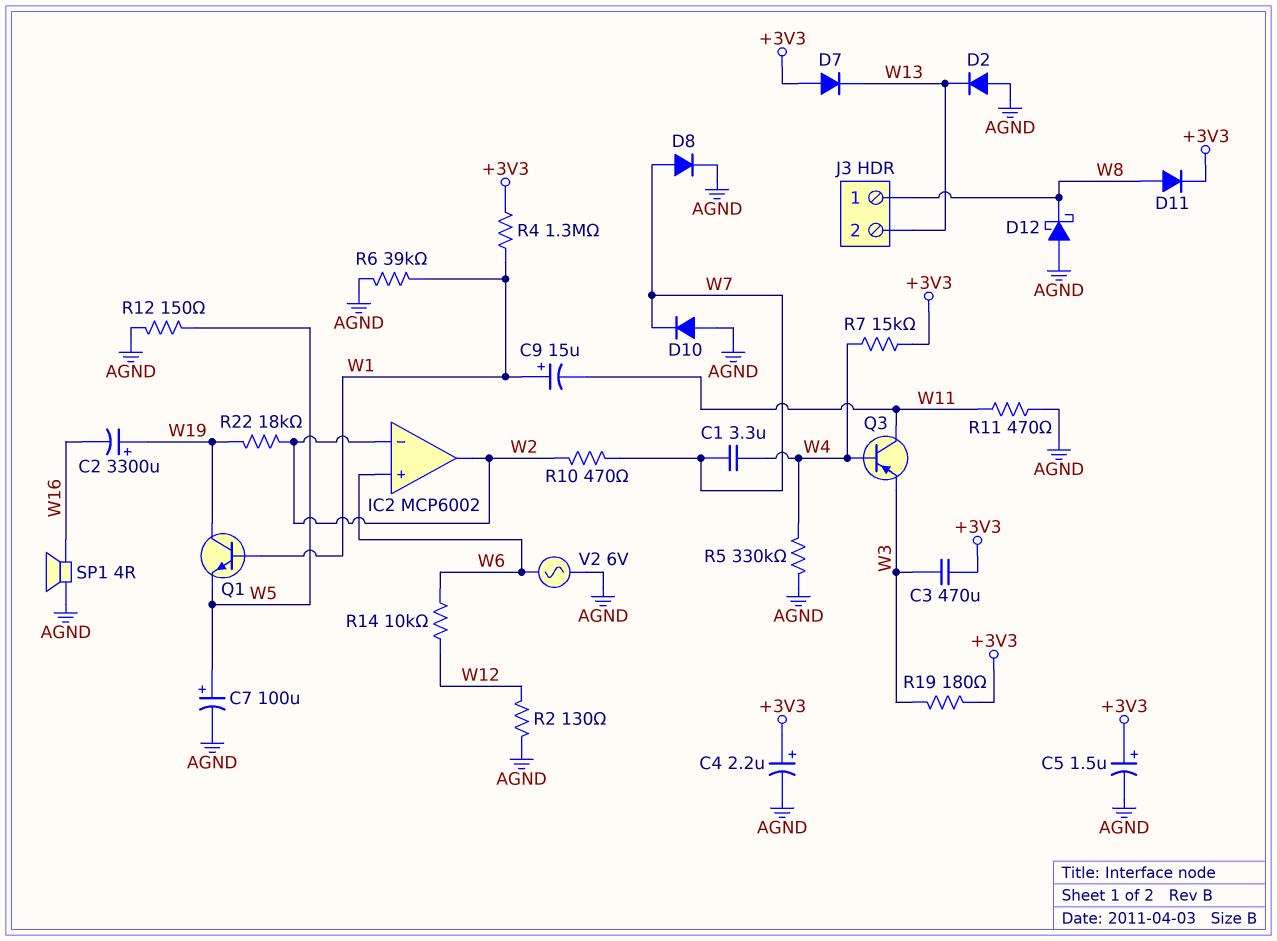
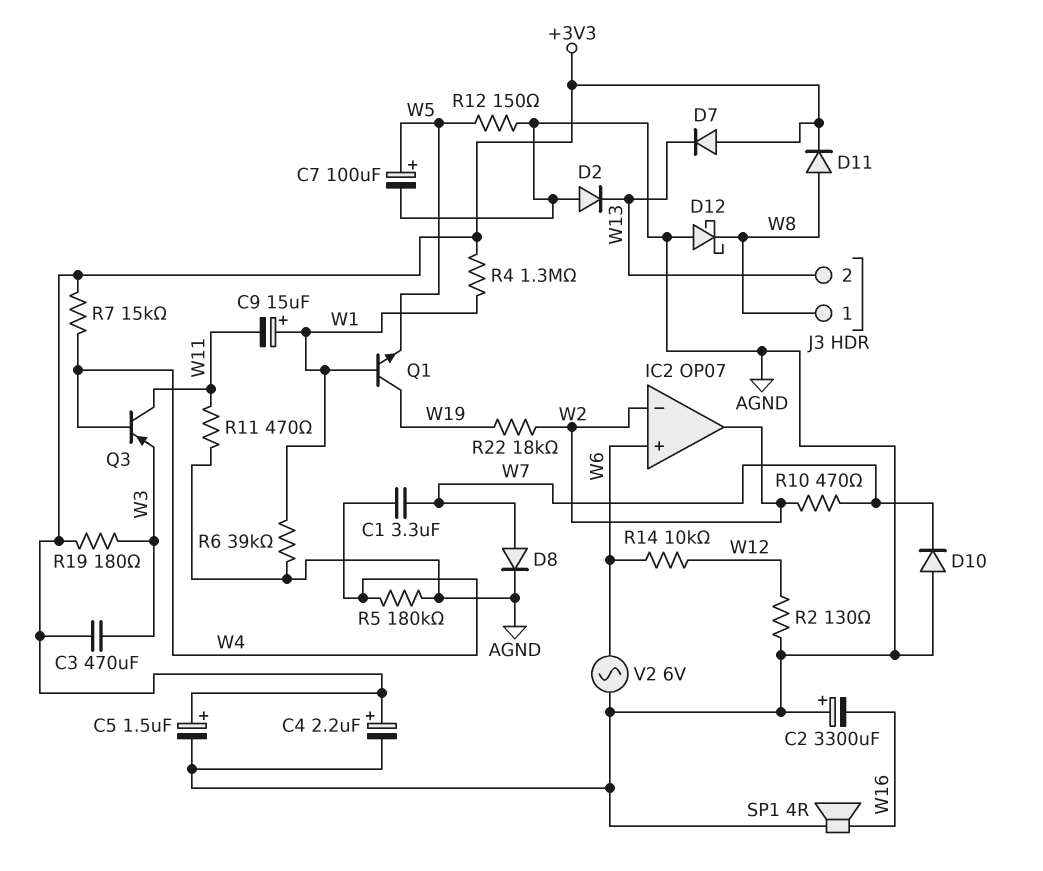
C2: 3300uF (plus W19, minus W16) -> 3300uF (plus AGND, minus W16)
IC2: MCP6002 -> OP07
R5: 330k (AGND, W4) -> 180k (AGND, W4)

